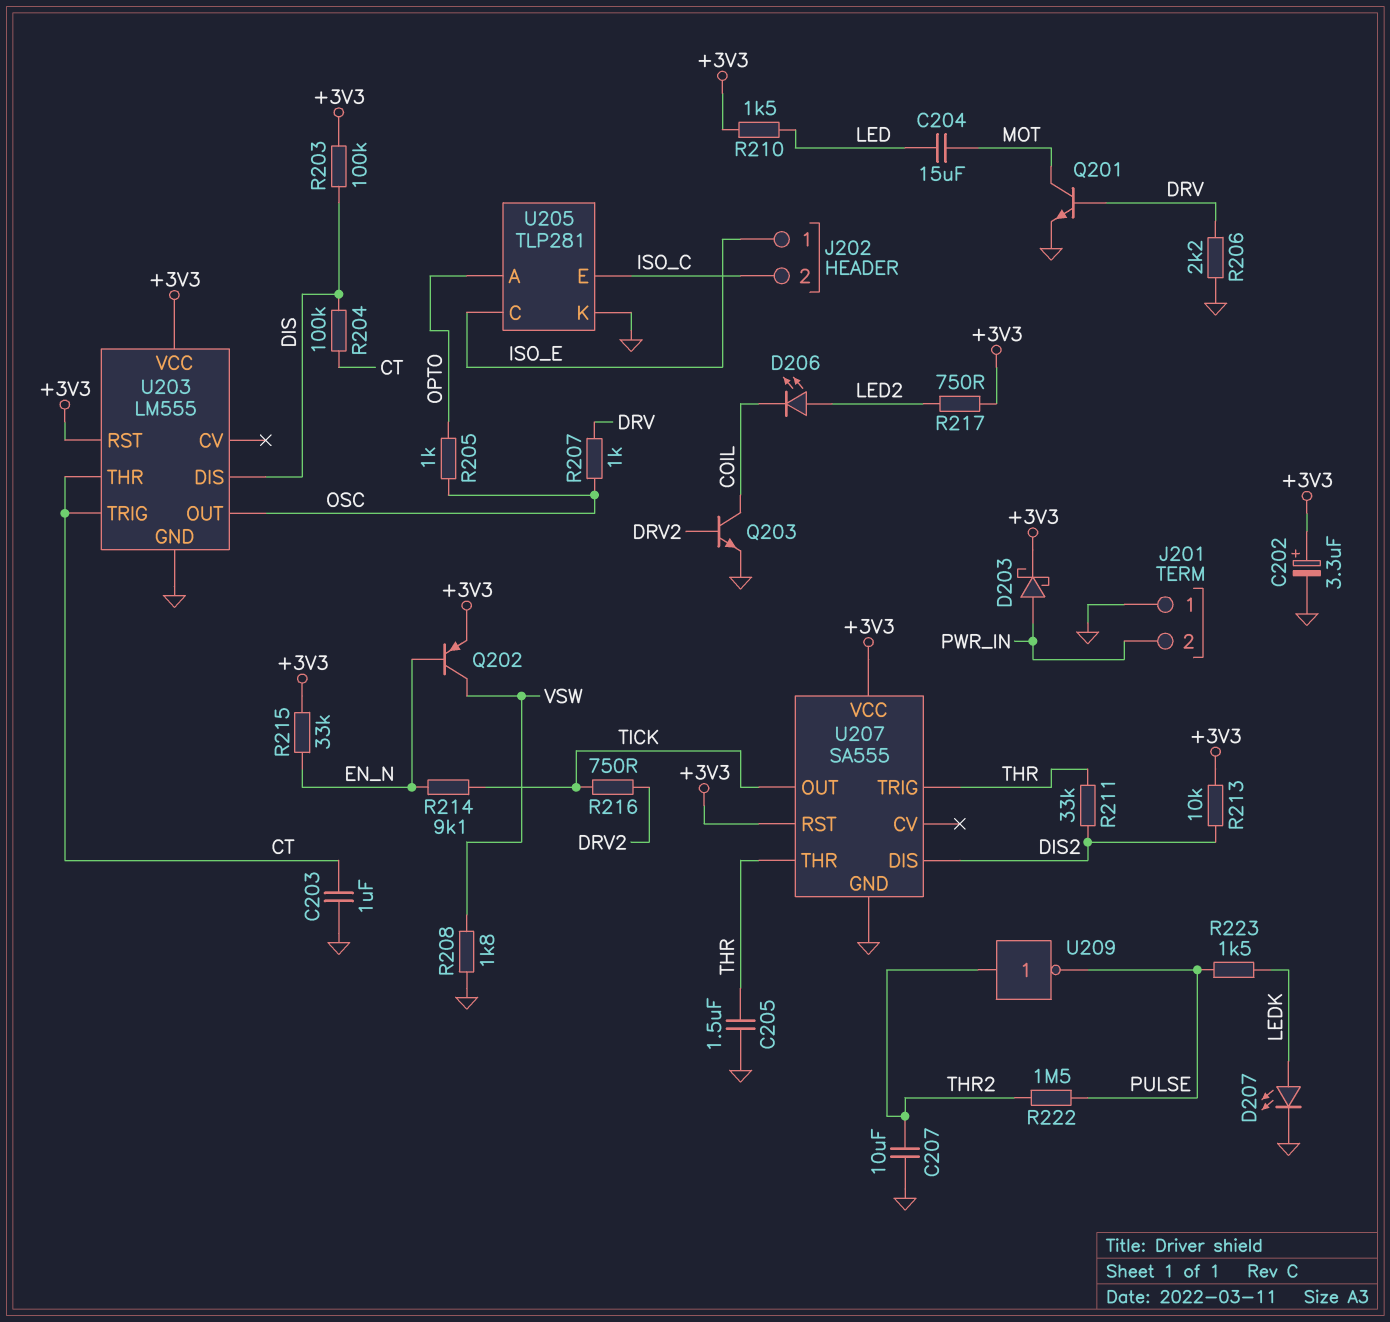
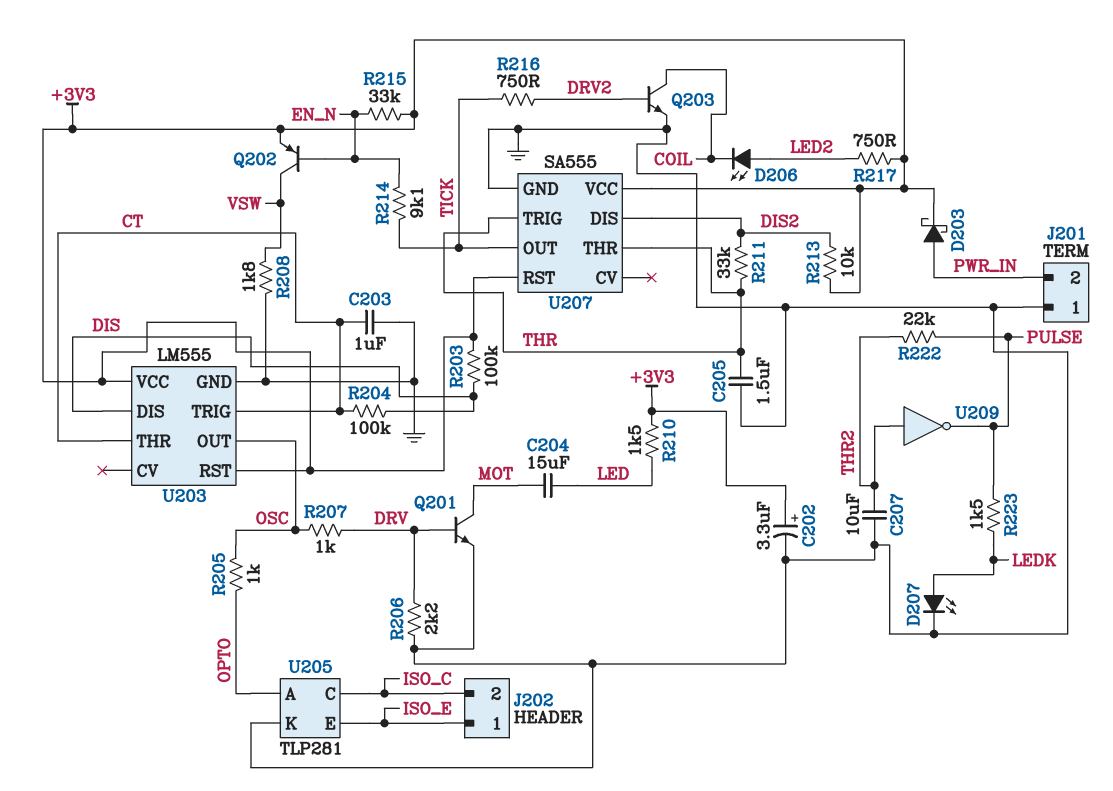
R222: 1.5M (PULSE, THR2) -> 22k (PULSE, THR2)
U205 pin C: ISO_E -> ISO_C
U205 pin E: ISO_C -> ISO_E

